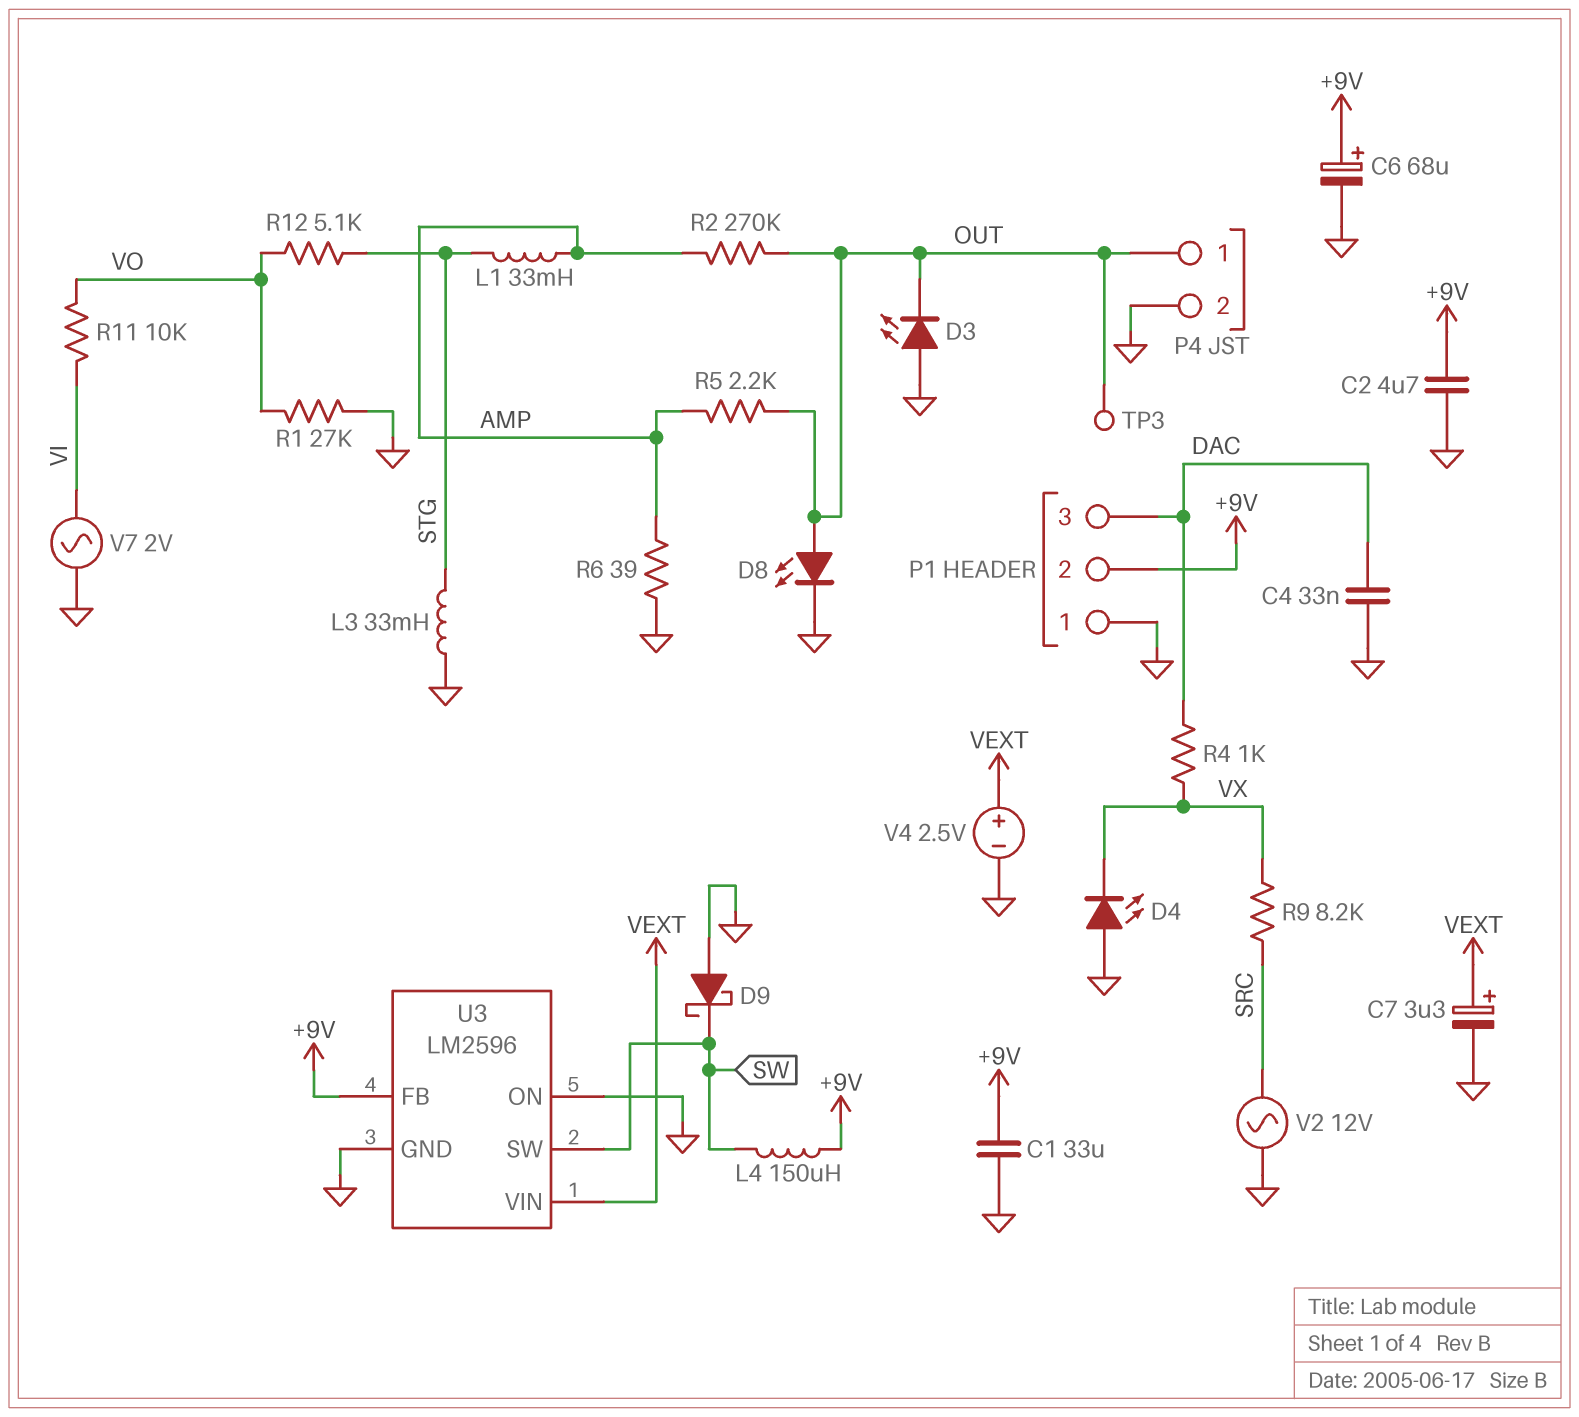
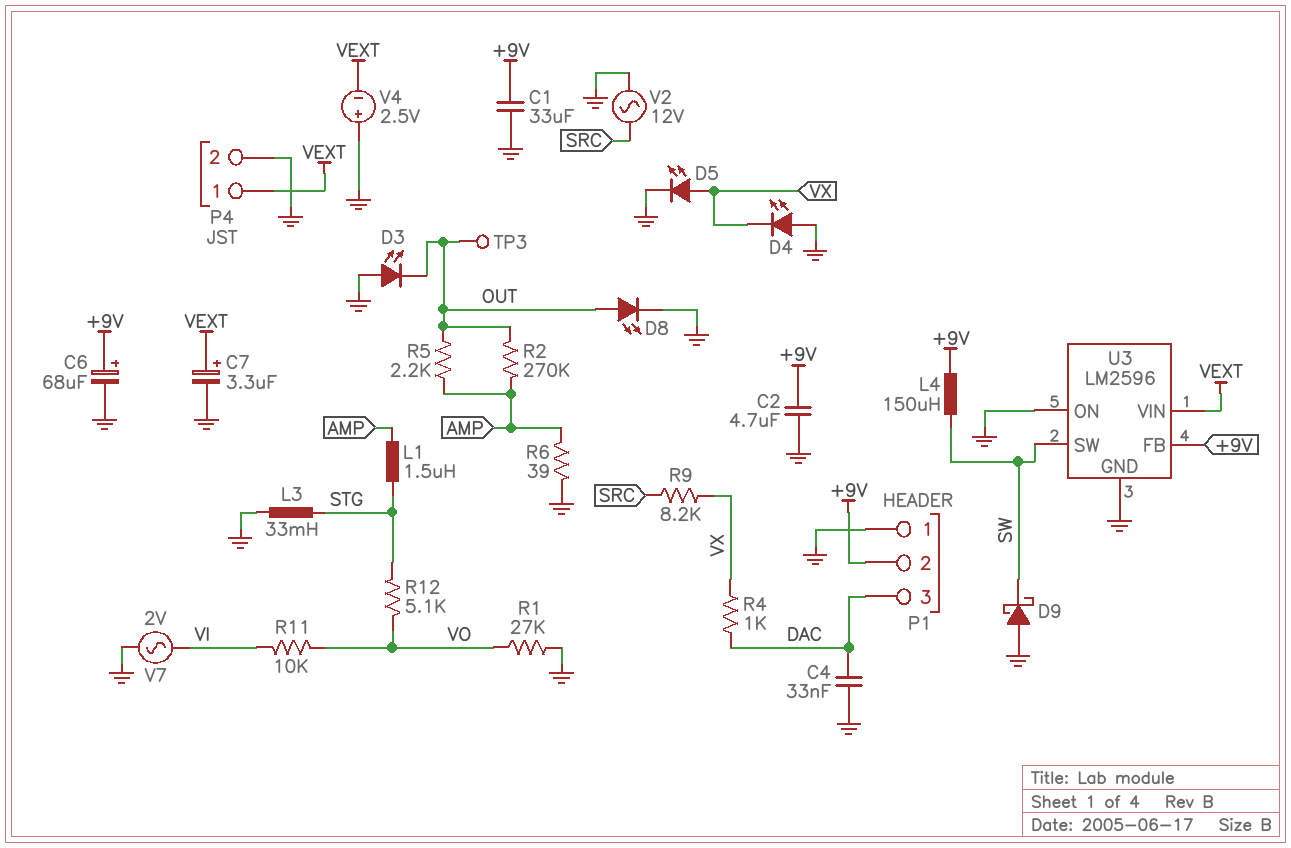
D5: none -> LED (A VX, K GND)
L1: 33mH (AMP, STG) -> 1.5uH (AMP, STG)
P4 pin 1: OUT -> VEXT
V4: 2.5V (plus VEXT, minus GND) -> 2.5V (plus GND, minus VEXT)

